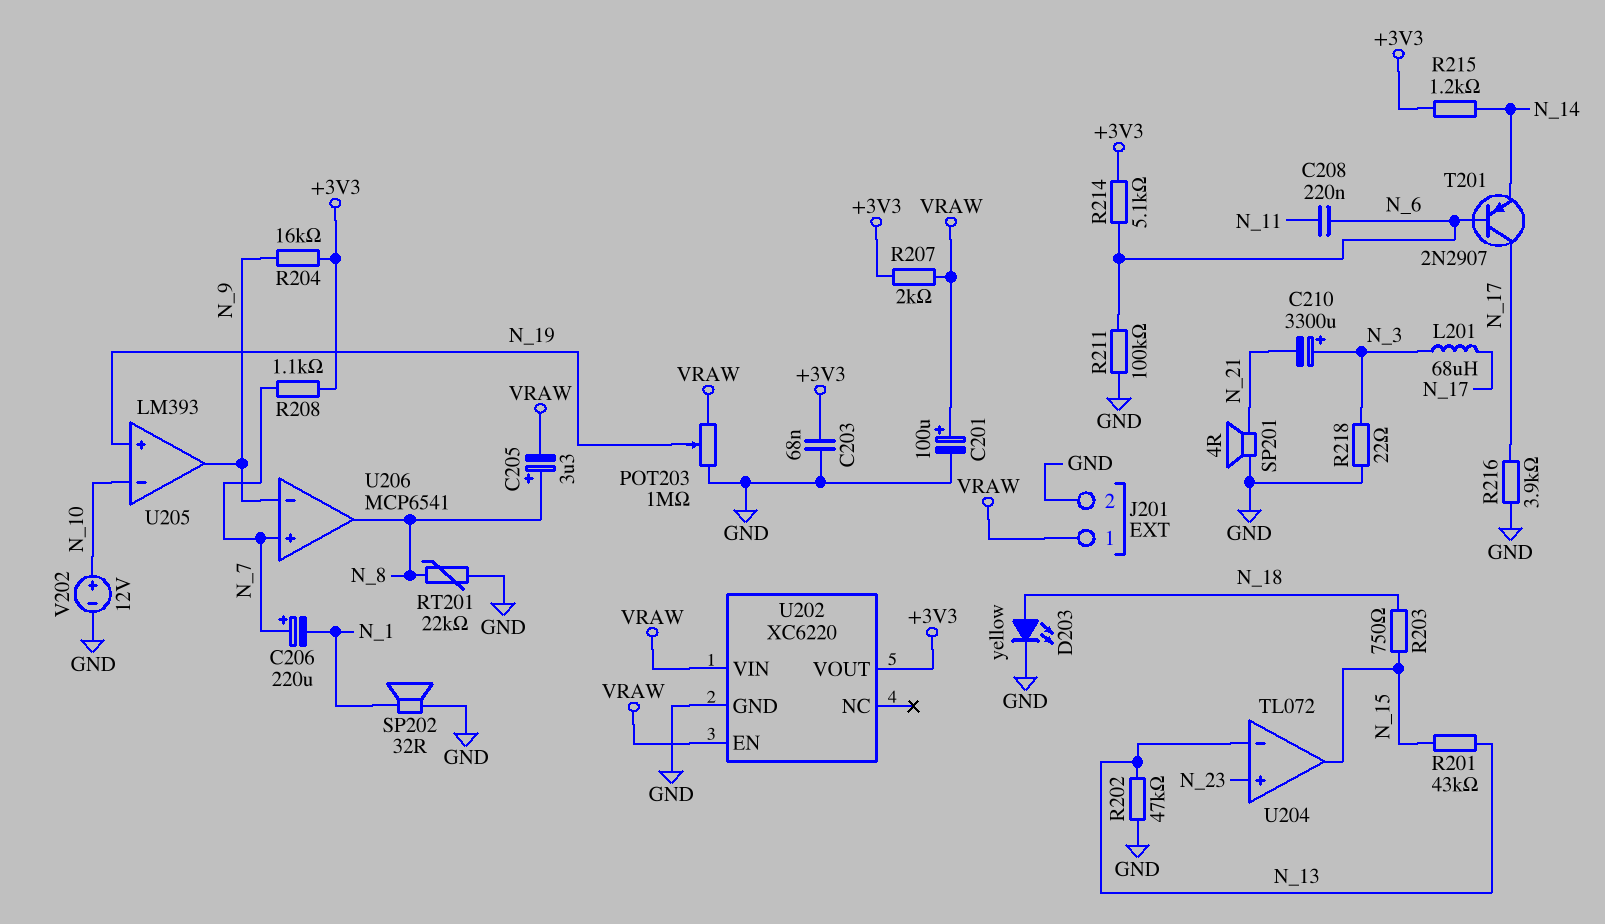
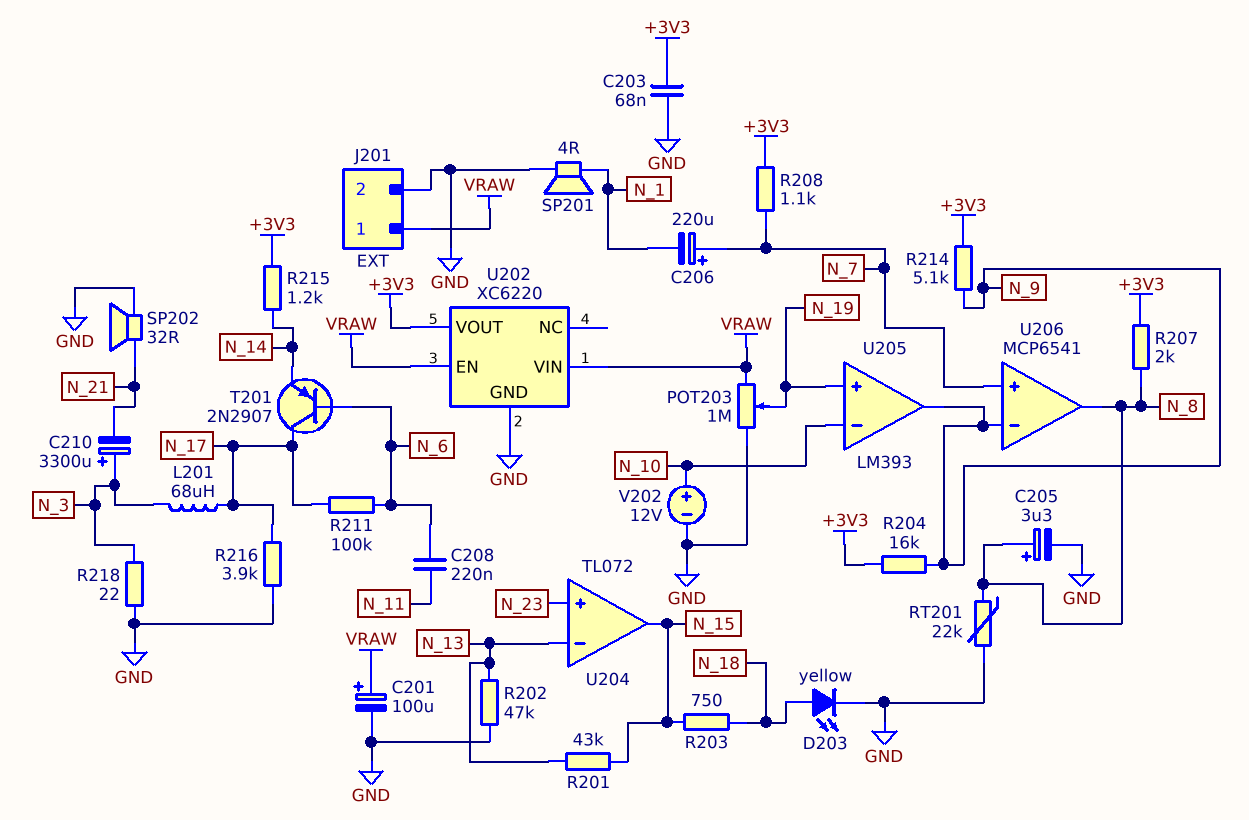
C205: 3.3uF (plus N_8, minus VRAW) -> 3.3uF (plus N_8, minus GND)
R207: 2k (+3V3, VRAW) -> 2k (+3V3, N_8)
R211: 100k (GND, N_6) -> 100k (N_6, N_17)
R214: 5.1k (+3V3, N_6) -> 5.1k (+3V3, N_9)
SP201: speaker 4R (GND, N_21) -> speaker 4R (GND, N_1)
SP202: speaker 32R (GND, N_1) -> speaker 32R (GND, N_21)

